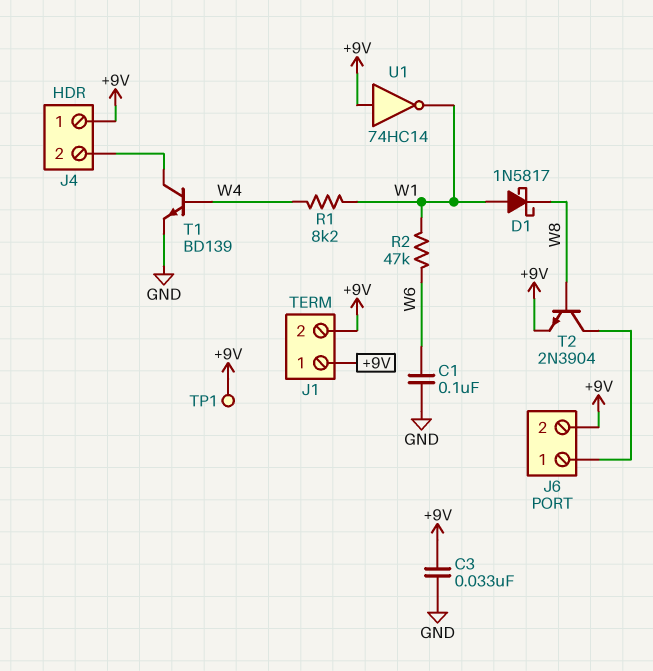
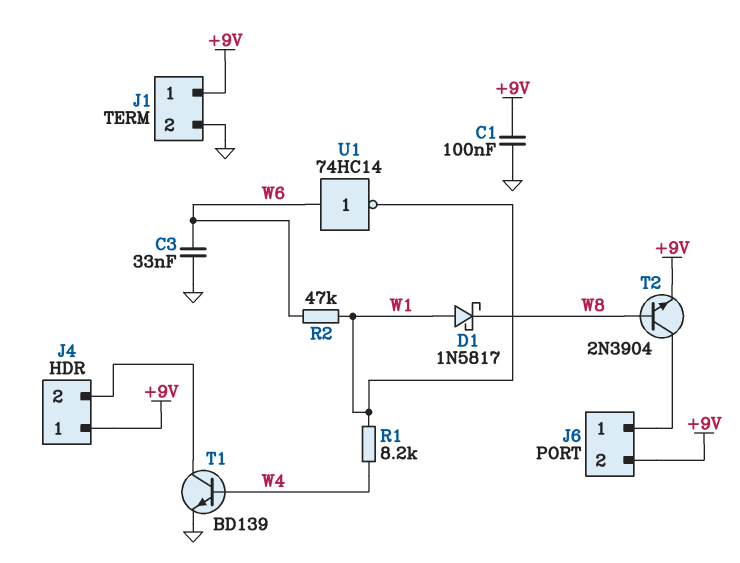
C1: 100nF (GND, W6) -> 100nF (+9V, GND)
C3: 33nF (+9V, GND) -> 33nF (GND, W6)
J1 pin 2: +9V -> GND
TP1: test point (+9V) -> none
U1: NOT 74HC14 (in +9V, out W1) -> NOT 74HC14 (in W6, out W1)

